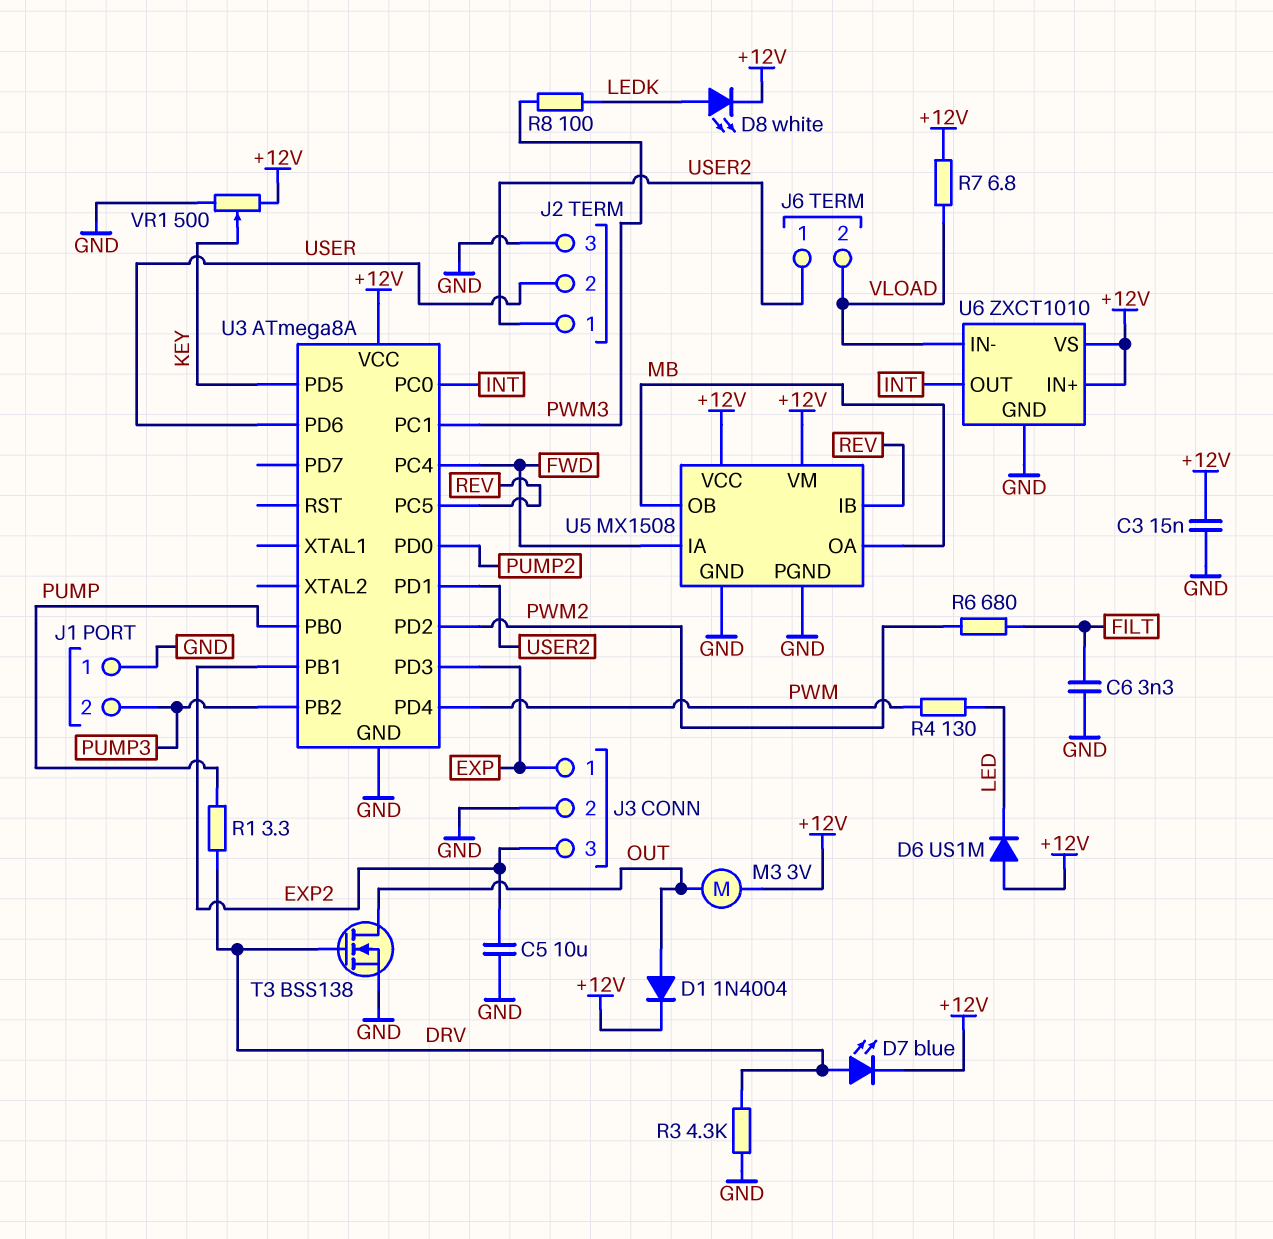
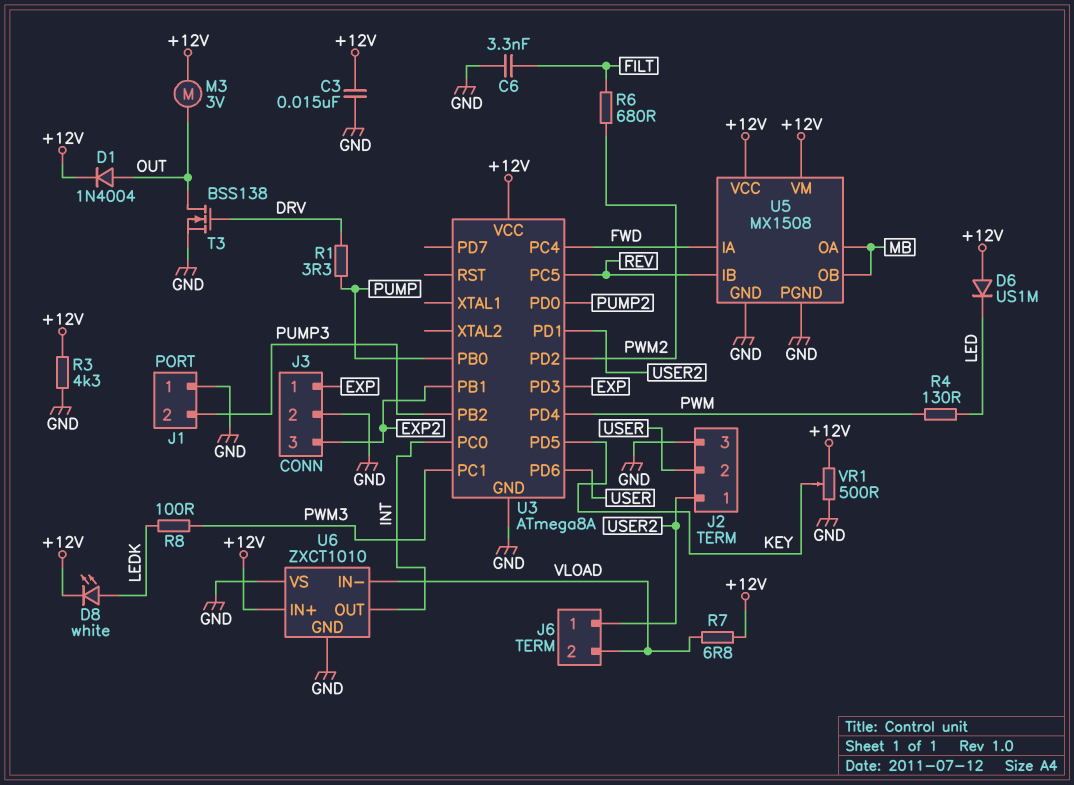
C5: 10uF (EXP2, GND) -> none
D7: LED blue (A DRV, K +12V) -> none
R3: 4.3k (DRV, GND) -> 4.3k (+12V, GND)
U6 pin VS: +12V -> GND

